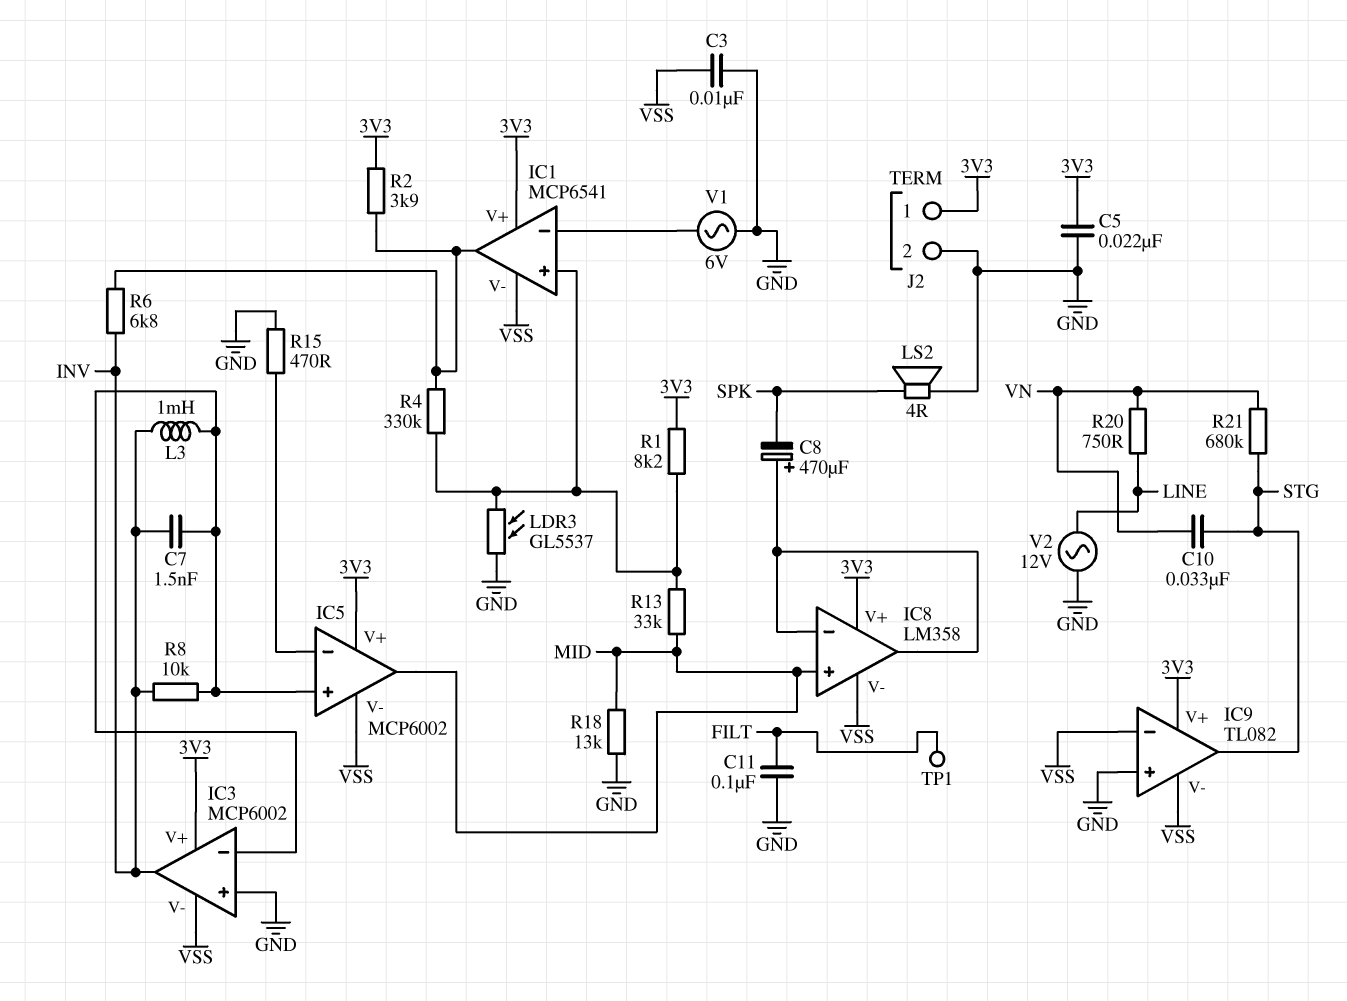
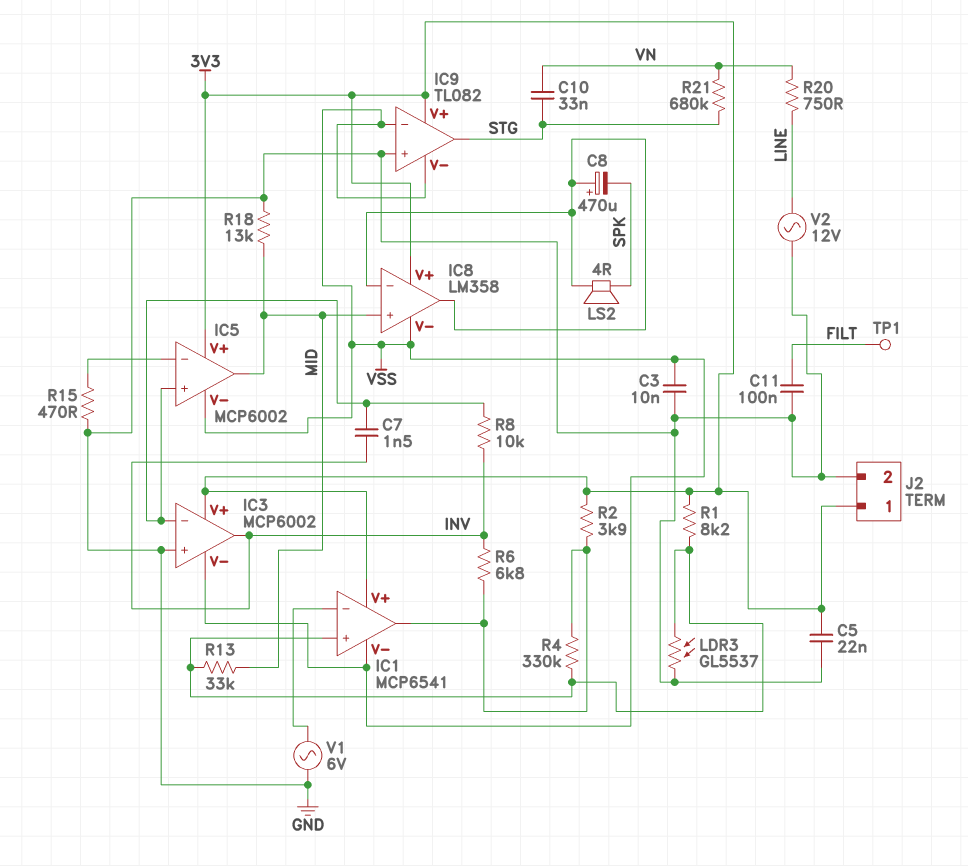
L3: 1mH (IC3/in-, INV) -> none
LS2: speaker 4R (GND, SPK) -> speaker 4R (IC8/in-, SPK)

